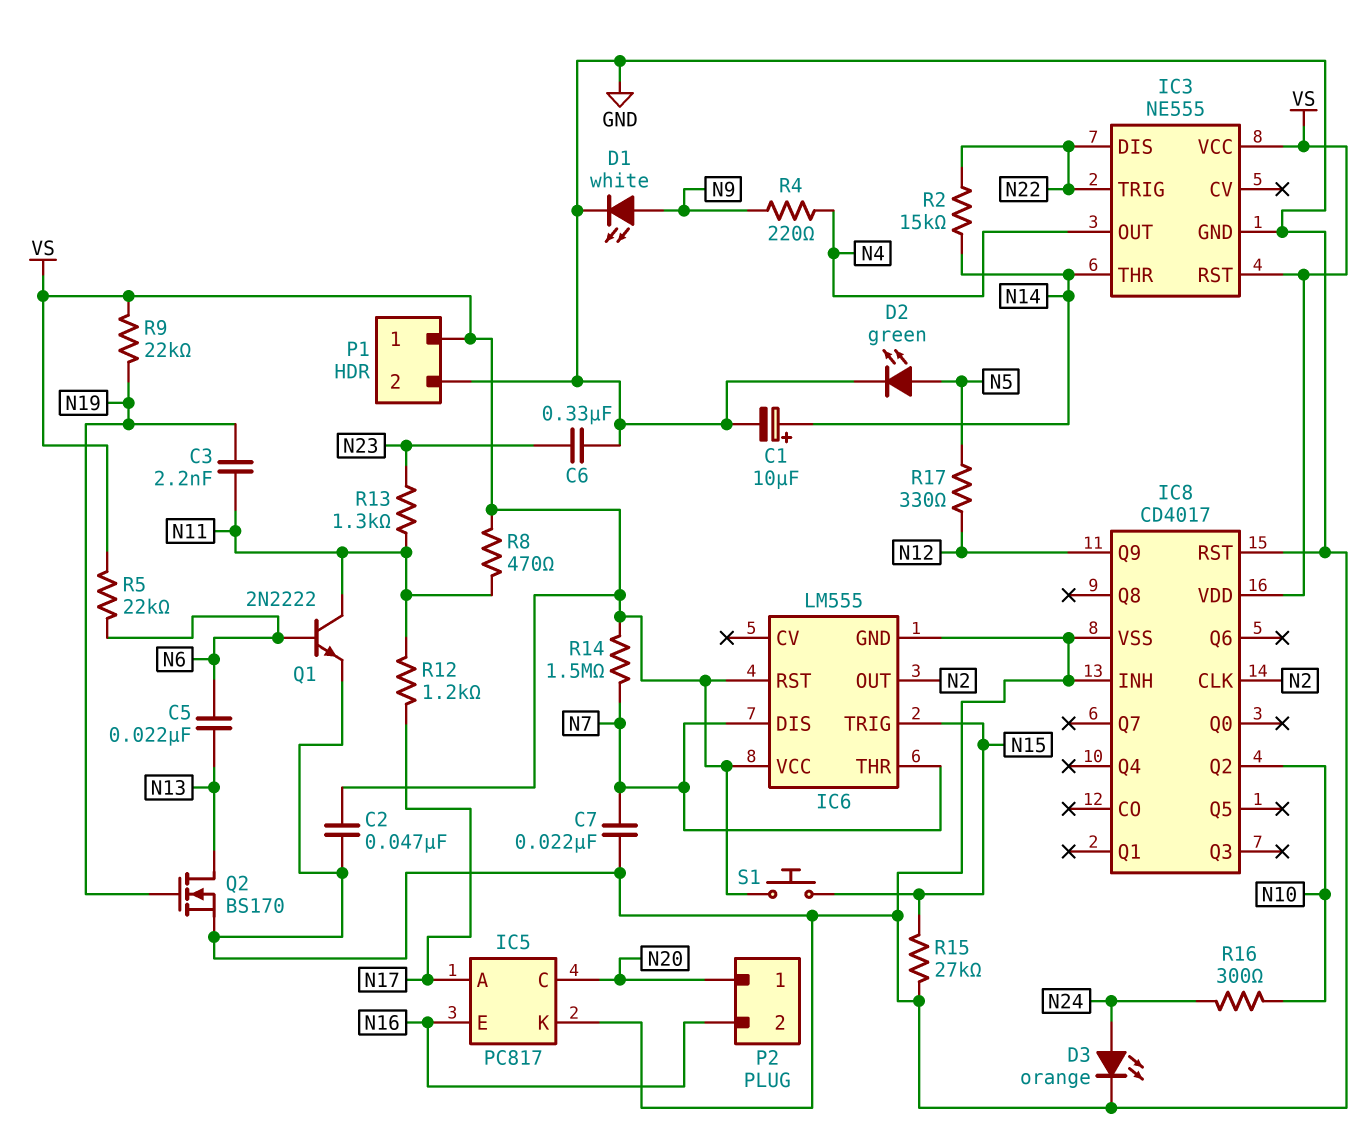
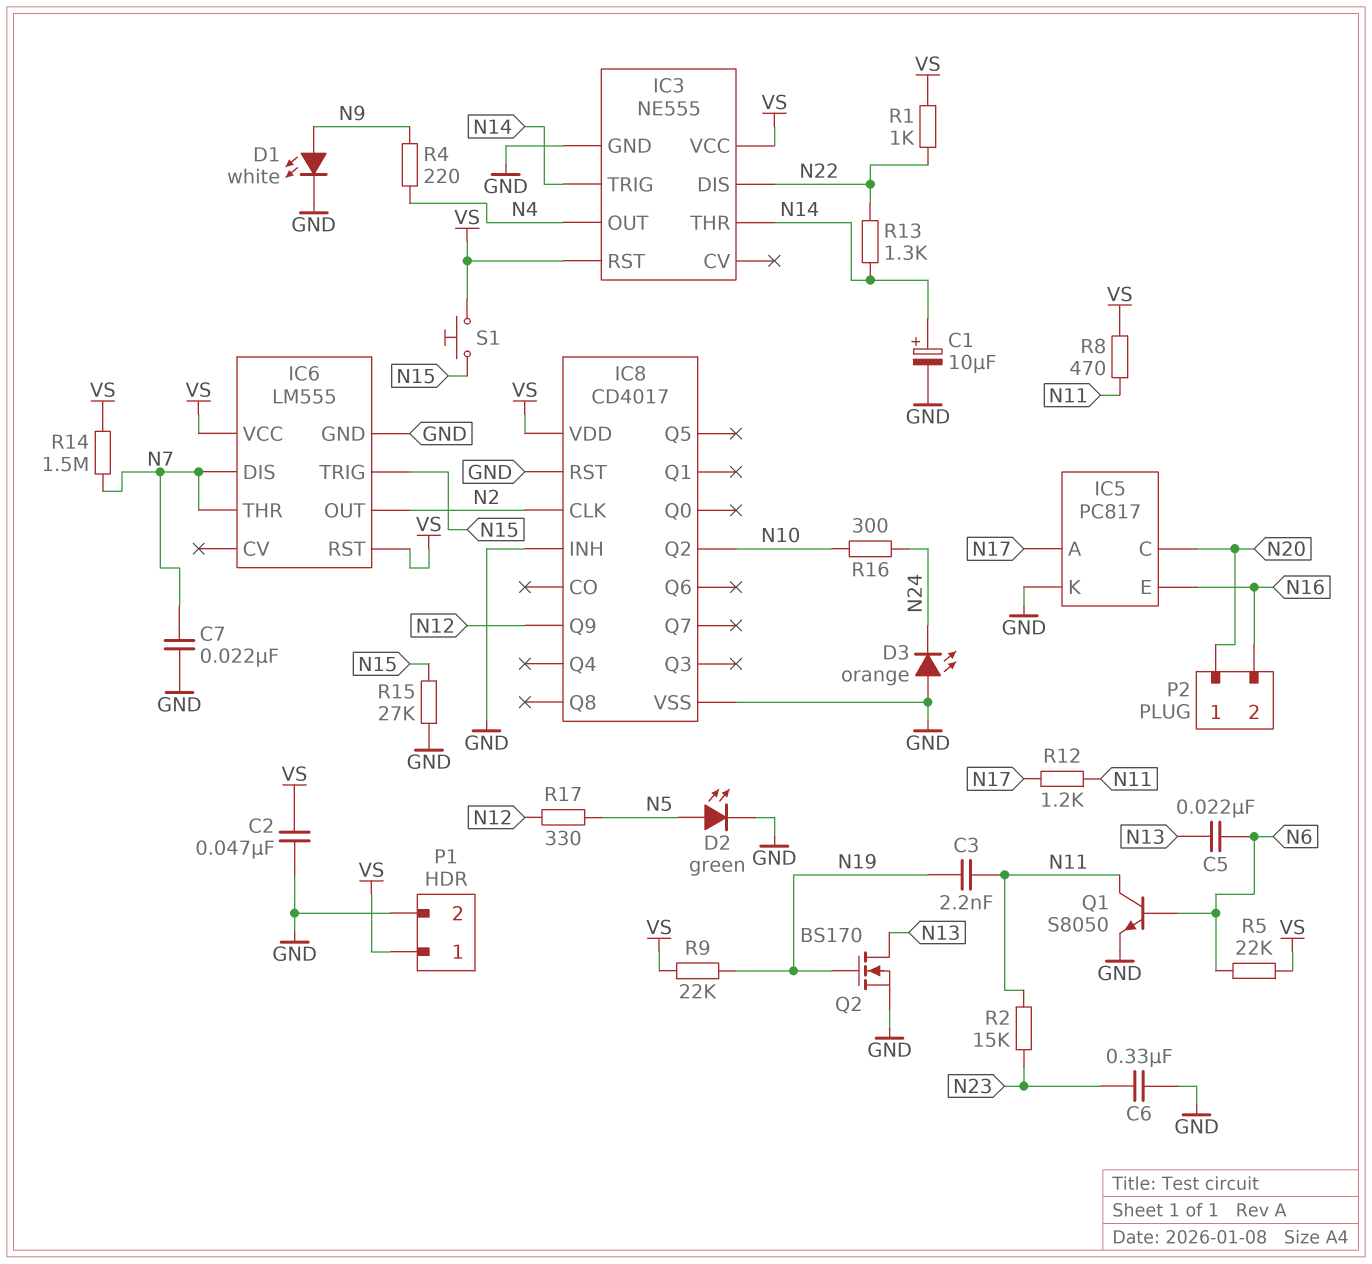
D3: LED orange (A N24, K GND) -> LED orange (A GND, K N24)
IC3 pin TRIG: N22 -> N14
Q1: NPN 2N2222 (B N6, C N11, E GND) -> NPN S8050 (B N6, C N11, E GND)
R1: none -> 1k (N22, VS)
R2: 15k (N14, N22) -> 15k (N11, N23)
R13: 1.3k (N11, N23) -> 1.3k (N14, N22)

